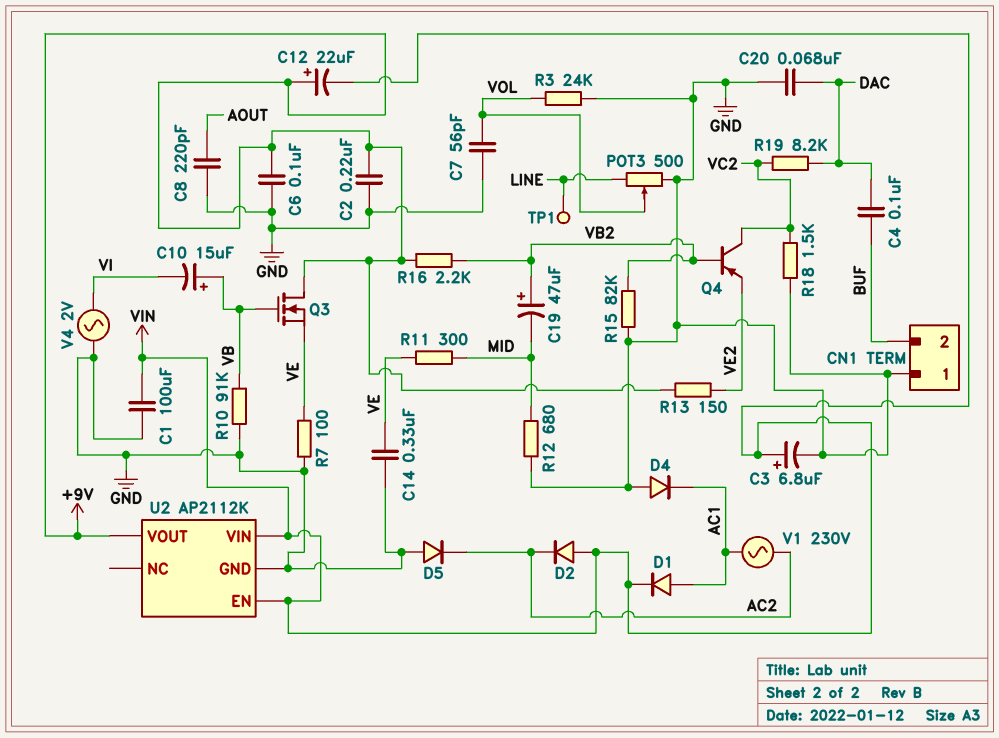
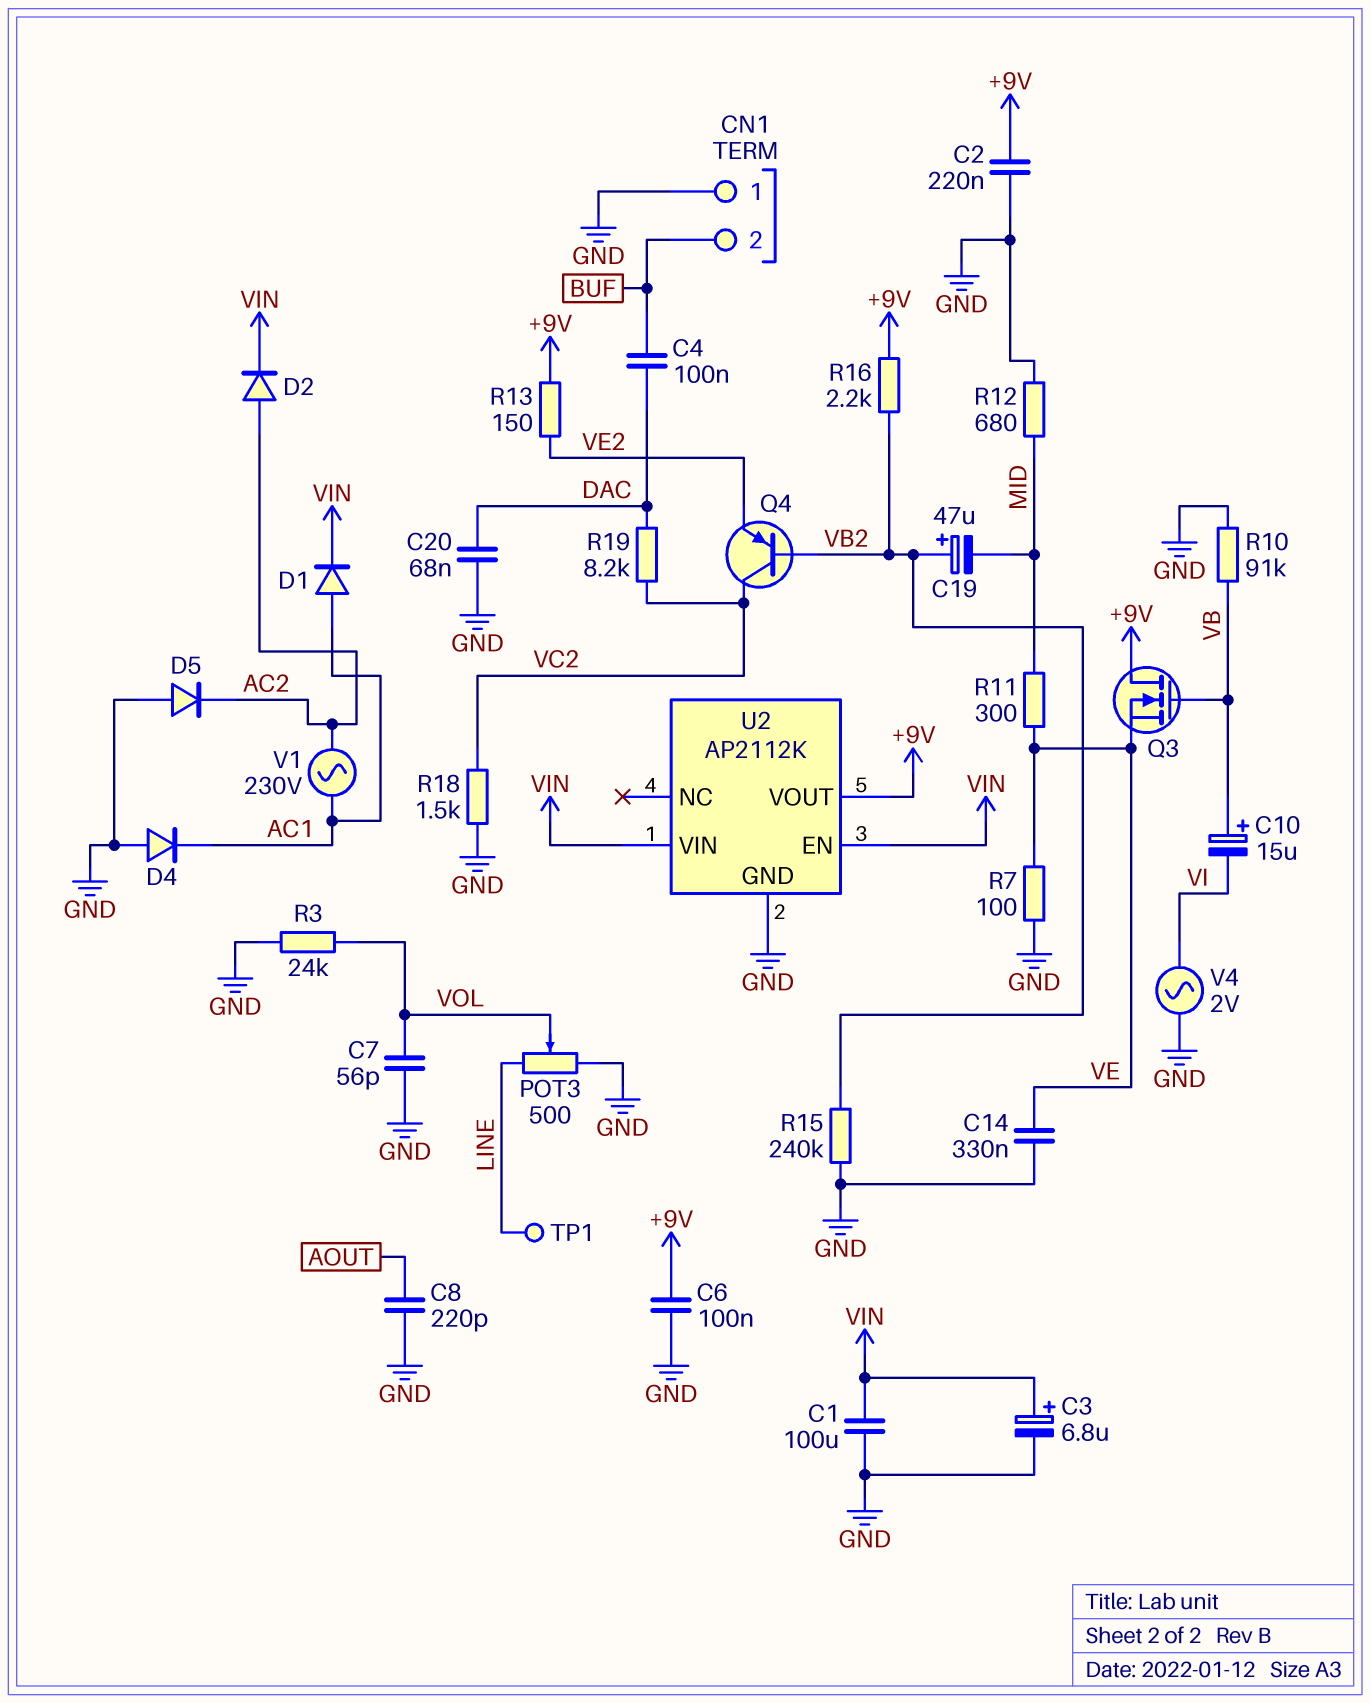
C12: 22uF (plus +9V, minus VIN) -> none
D2: diode (A VIN, K AC2) -> diode (A AC2, K VIN)
R15: 82k (GND, VB2) -> 240k (GND, VB2)

